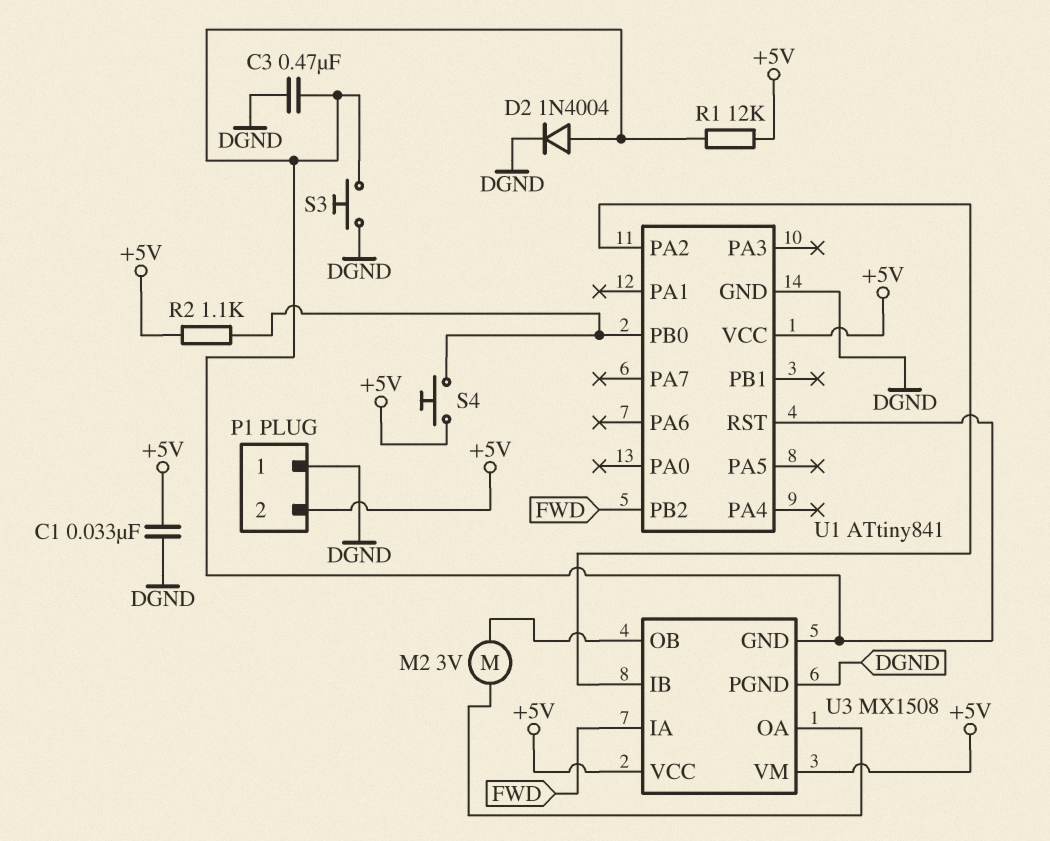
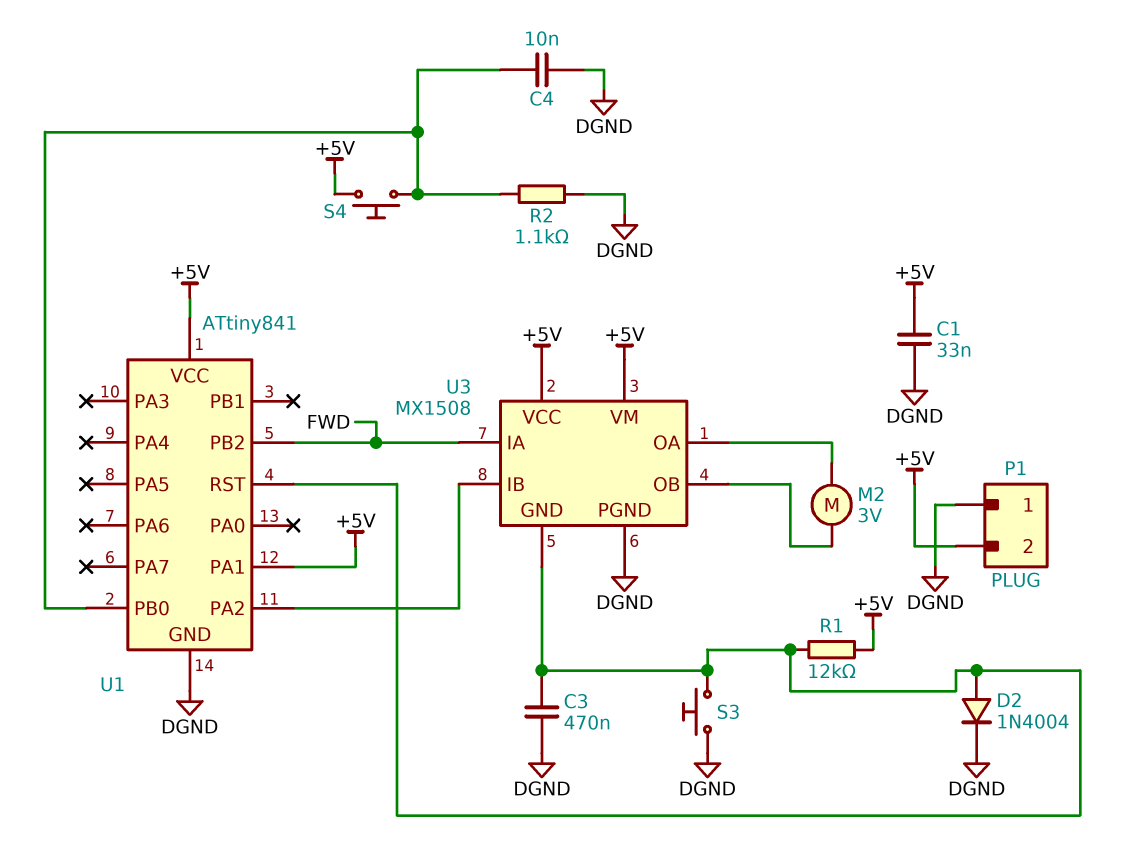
C4: none -> 10nF (DGND, U1/PB0)
R2: 1.1k (+5V, U1/PB0) -> 1.1k (DGND, U1/PB0)
U1 pin PA1: none -> +5V

